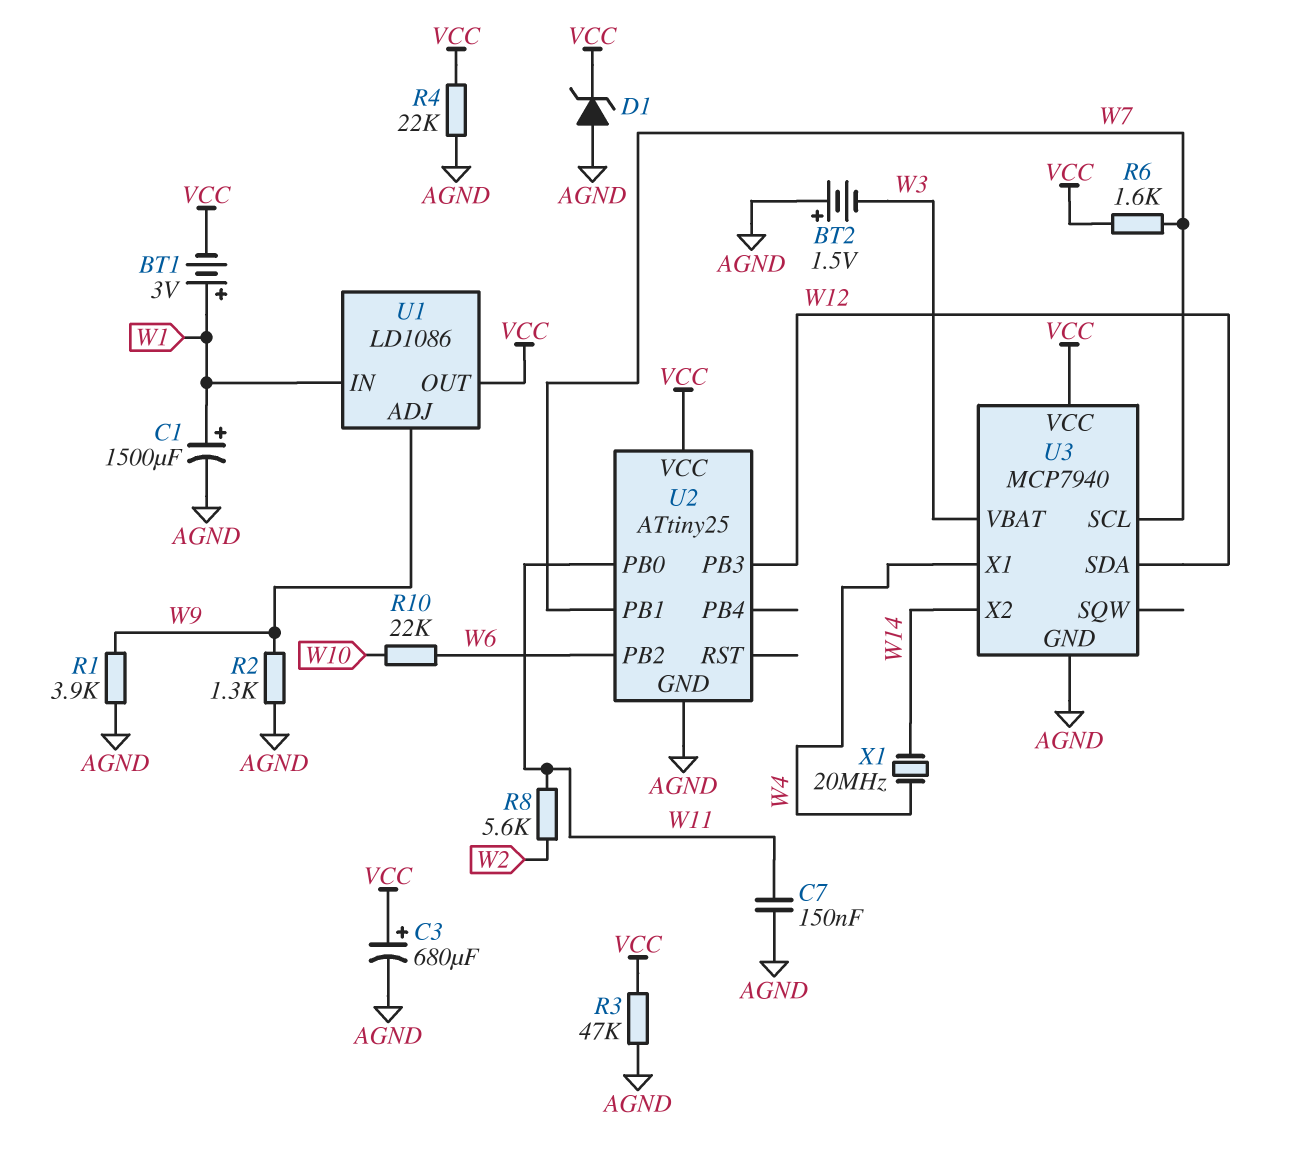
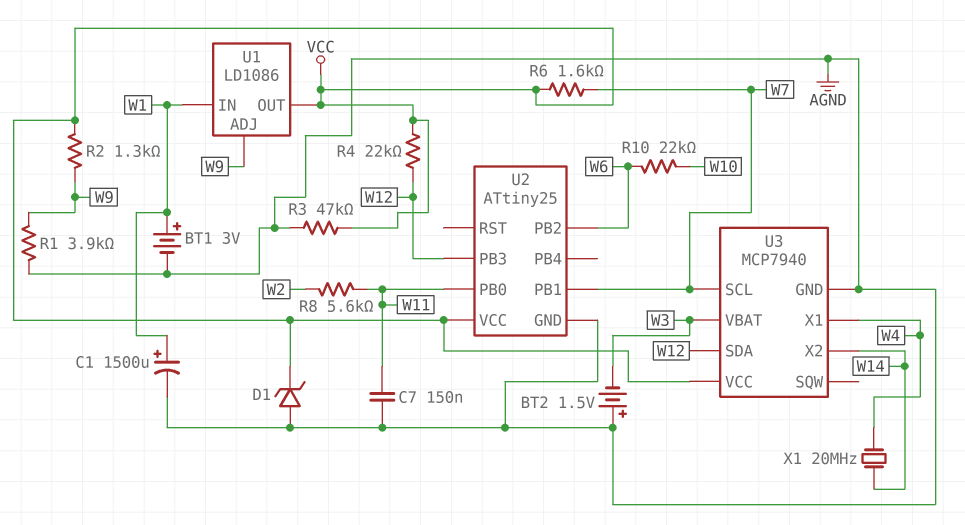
BT1: 3V (plus W1, minus VCC) -> 3V (plus W1, minus AGND)
C3: 680uF (plus VCC, minus AGND) -> none
R2: 1.3k (AGND, W9) -> 1.3k (VCC, W9)
R4: 22k (AGND, VCC) -> 22k (VCC, W12)

